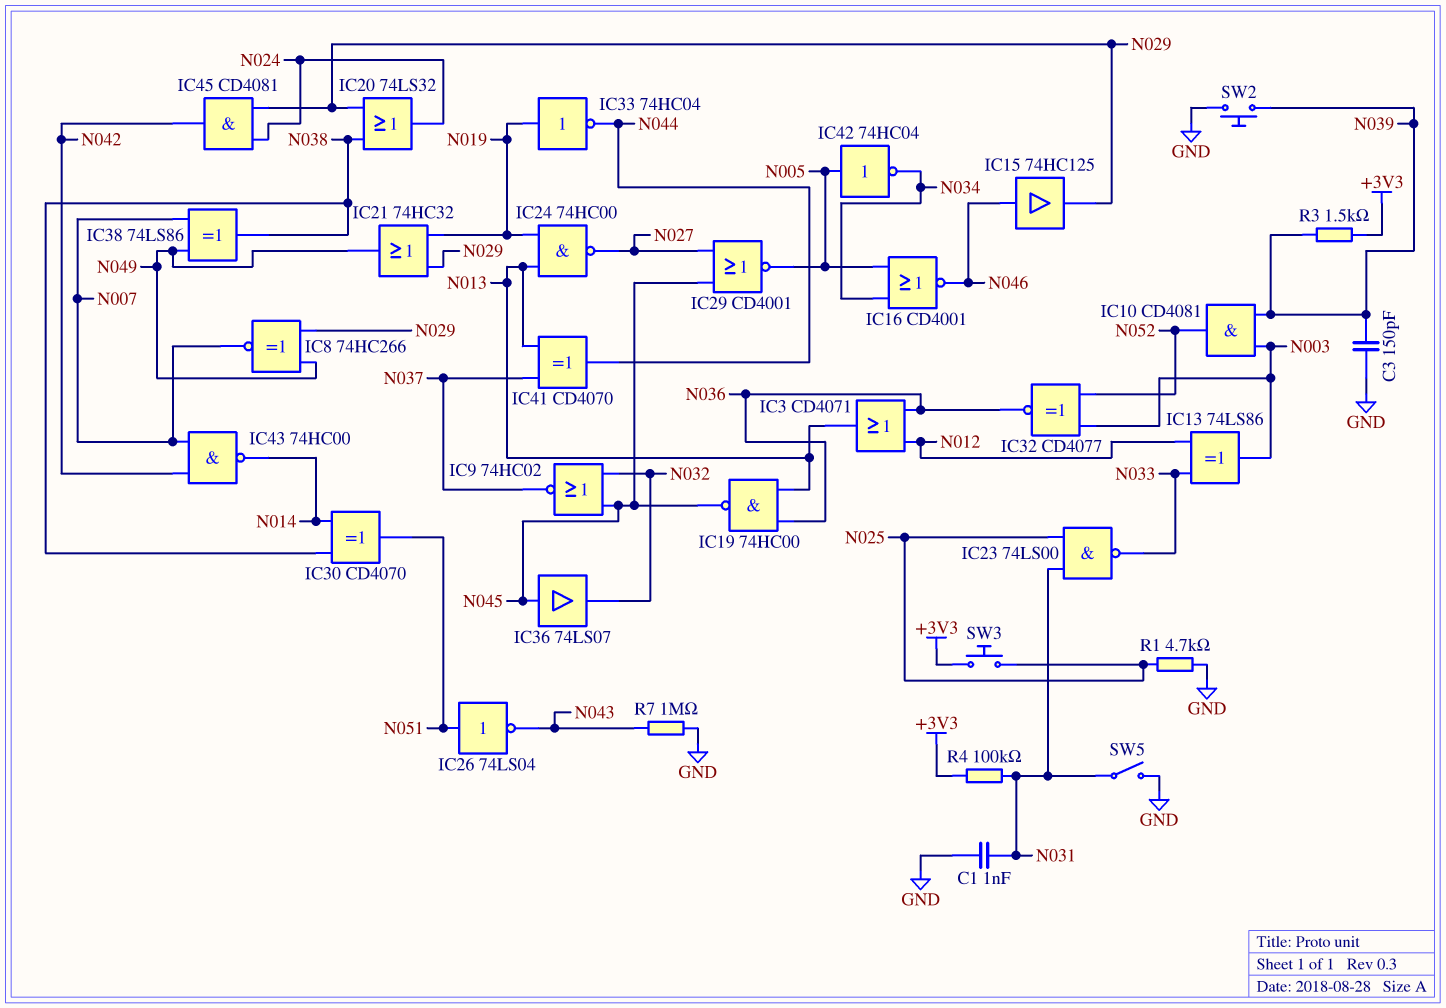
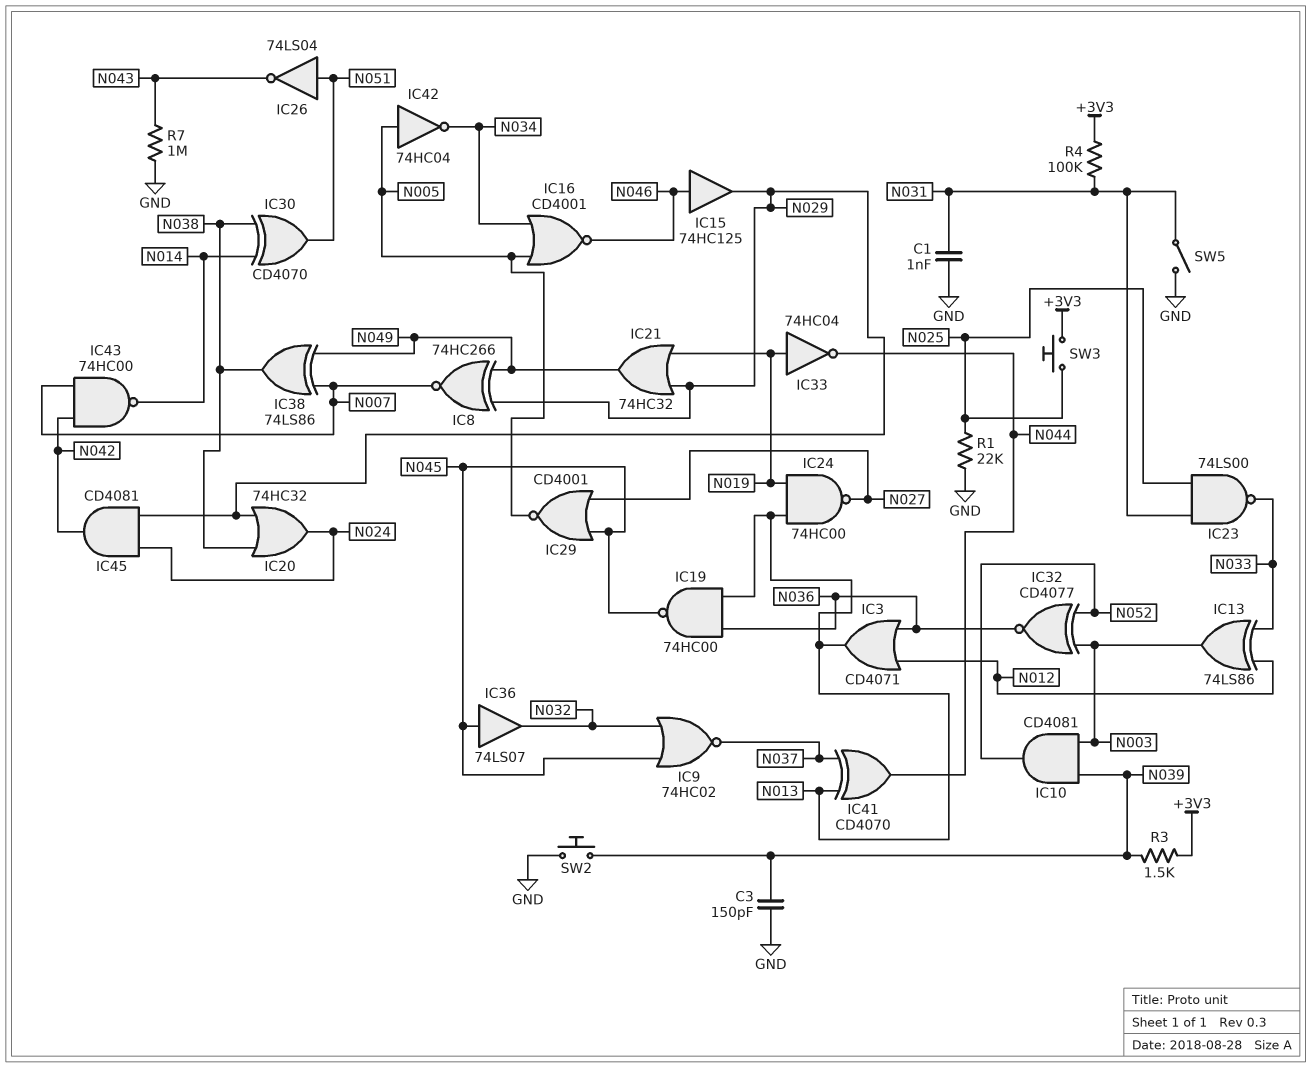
IC20: OR 74LS32 (in N029, in N038, out N024) -> OR 74HC32 (in N029, in N038, out N024)
R1: 4.7k (GND, N025) -> 22k (GND, N025)

